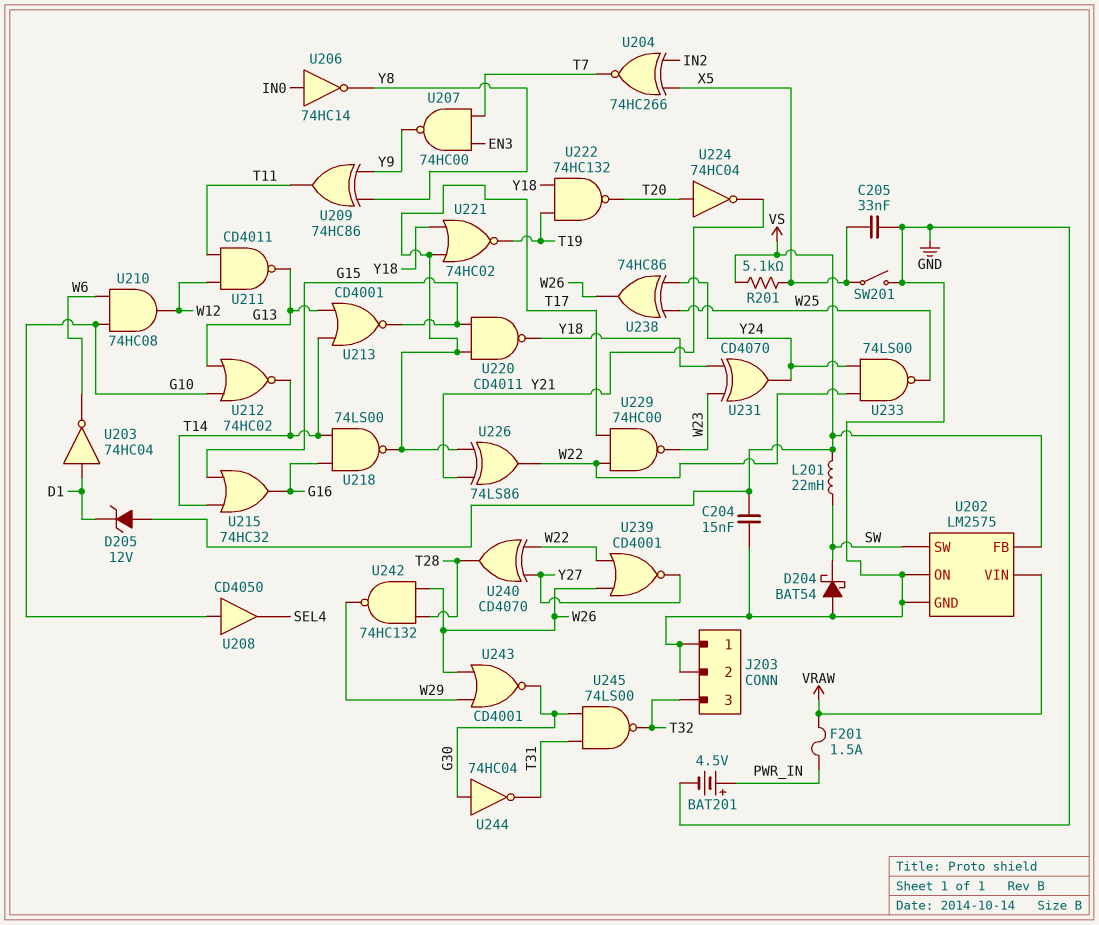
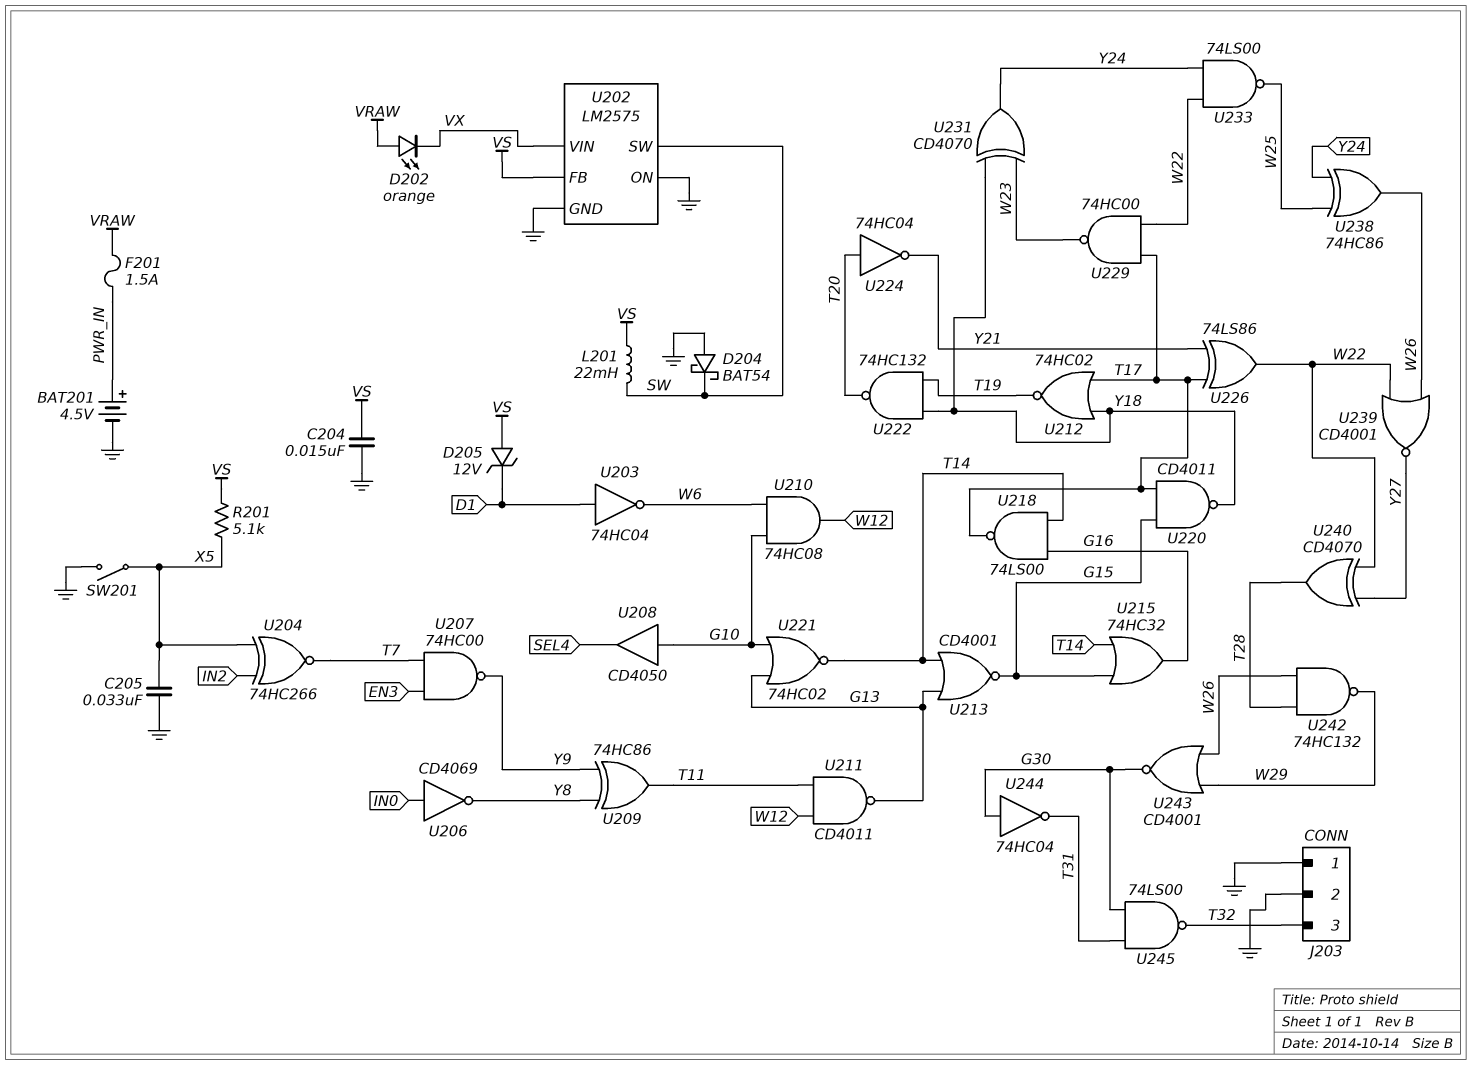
D202: none -> LED orange (A VRAW, K VX)
U202 pin VIN: VRAW -> VX
U206: NOT 74HC14 (in IN0, out Y8) -> NOT CD4069 (in IN0, out Y8)
U212: NOR 74HC02 (in G10, in G13, out T14) -> NOR 74HC02 (in T17, in Y18, out T19)
U221: NOR 74HC02 (in T17, in Y18, out T19) -> NOR 74HC02 (in G10, in G13, out T14)

